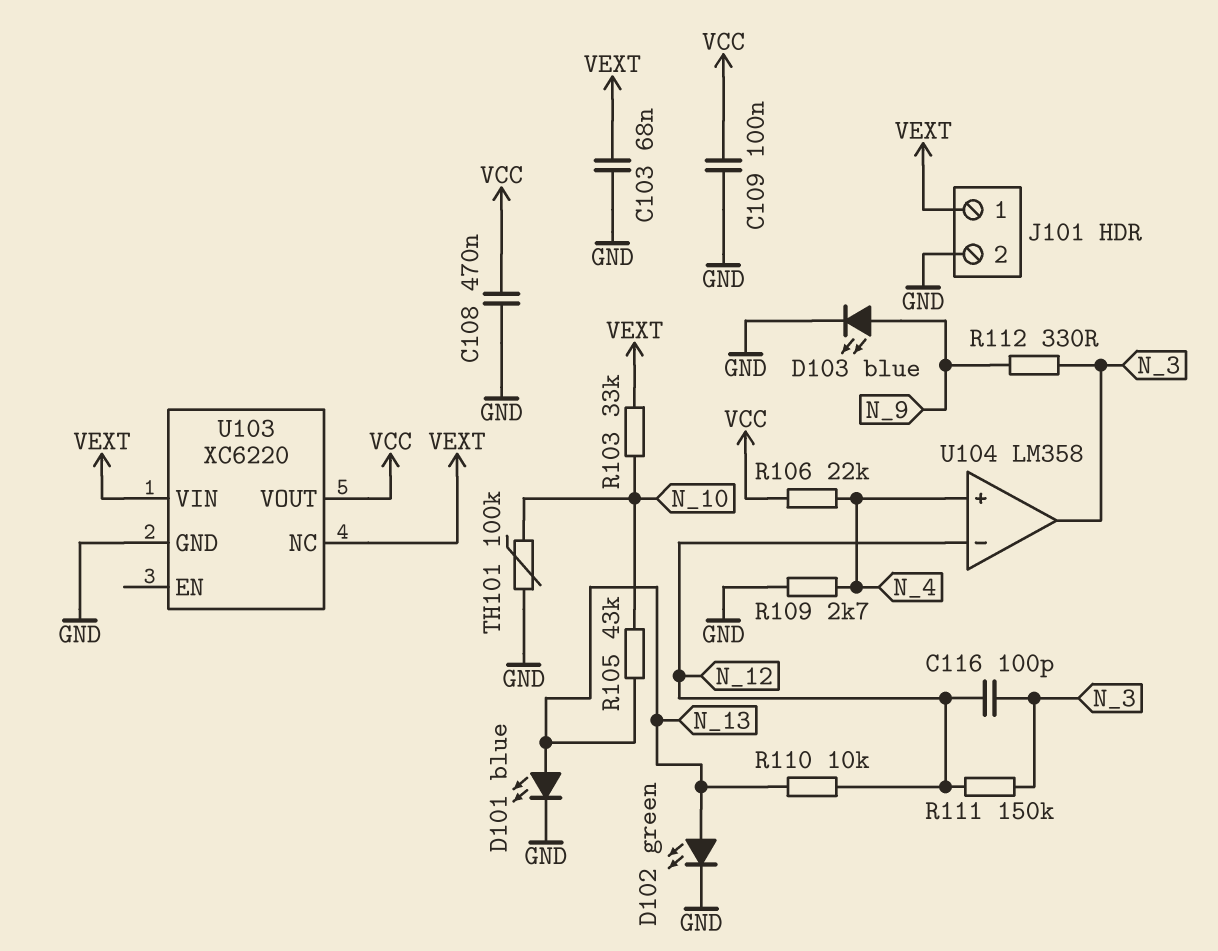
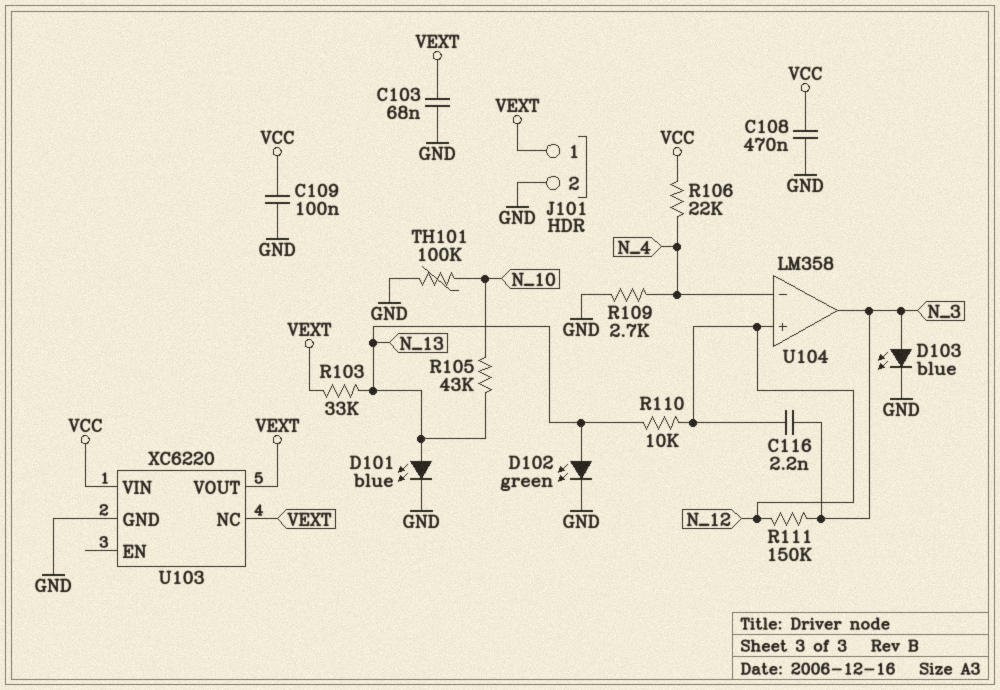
C116: 100pF (N_3, N_12) -> 2.2nF (N_3, N_12)
D103: LED blue (A N_9, K GND) -> LED blue (A N_3, K GND)
R103: 33k (N_10, VEXT) -> 33k (N_13, VEXT)
R112: 330 (N_3, N_9) -> none
U103 pin VIN: VEXT -> VCC
U103 pin VOUT: VCC -> VEXT
U104 pin in+: N_4 -> N_12
U104 pin in-: N_12 -> N_4

